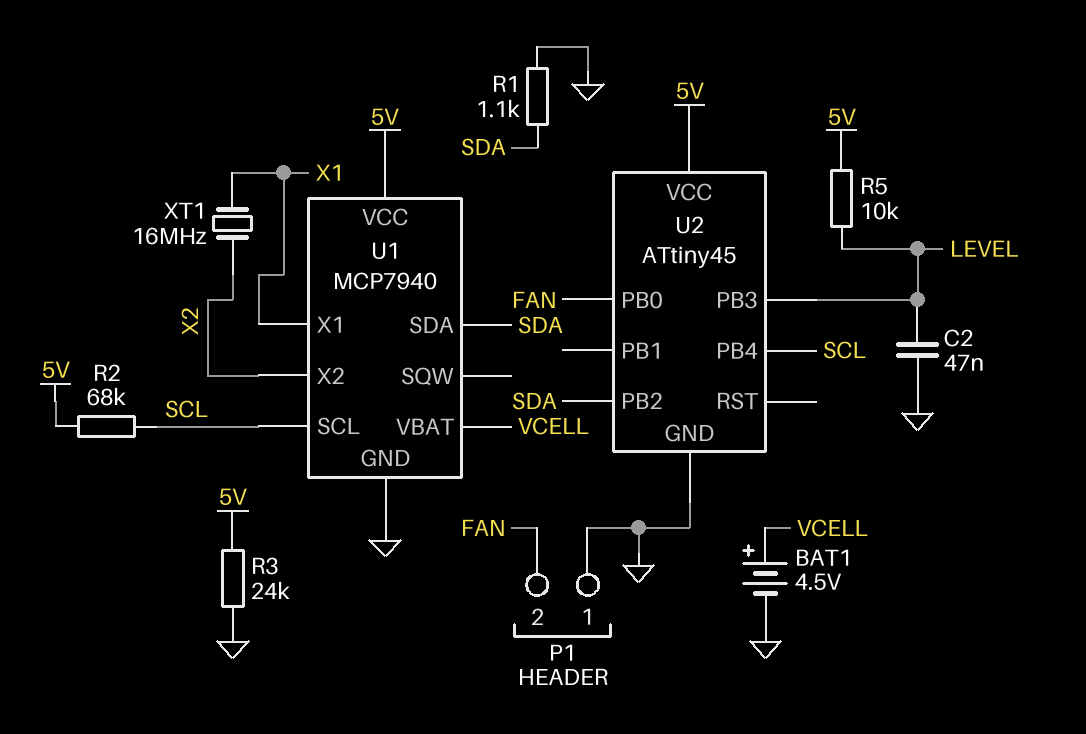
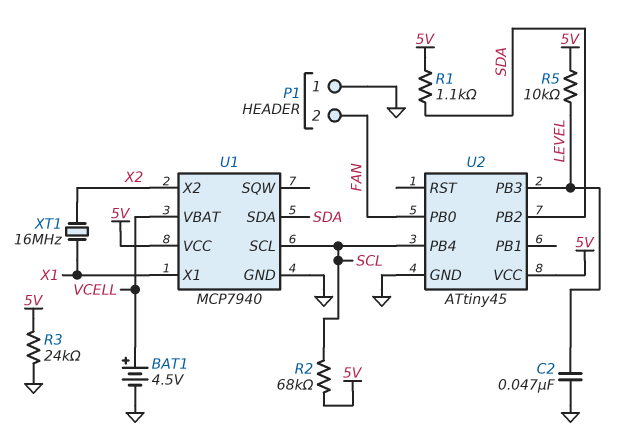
R1: 1.1k (GND, SDA) -> 1.1k (5V, SDA)

